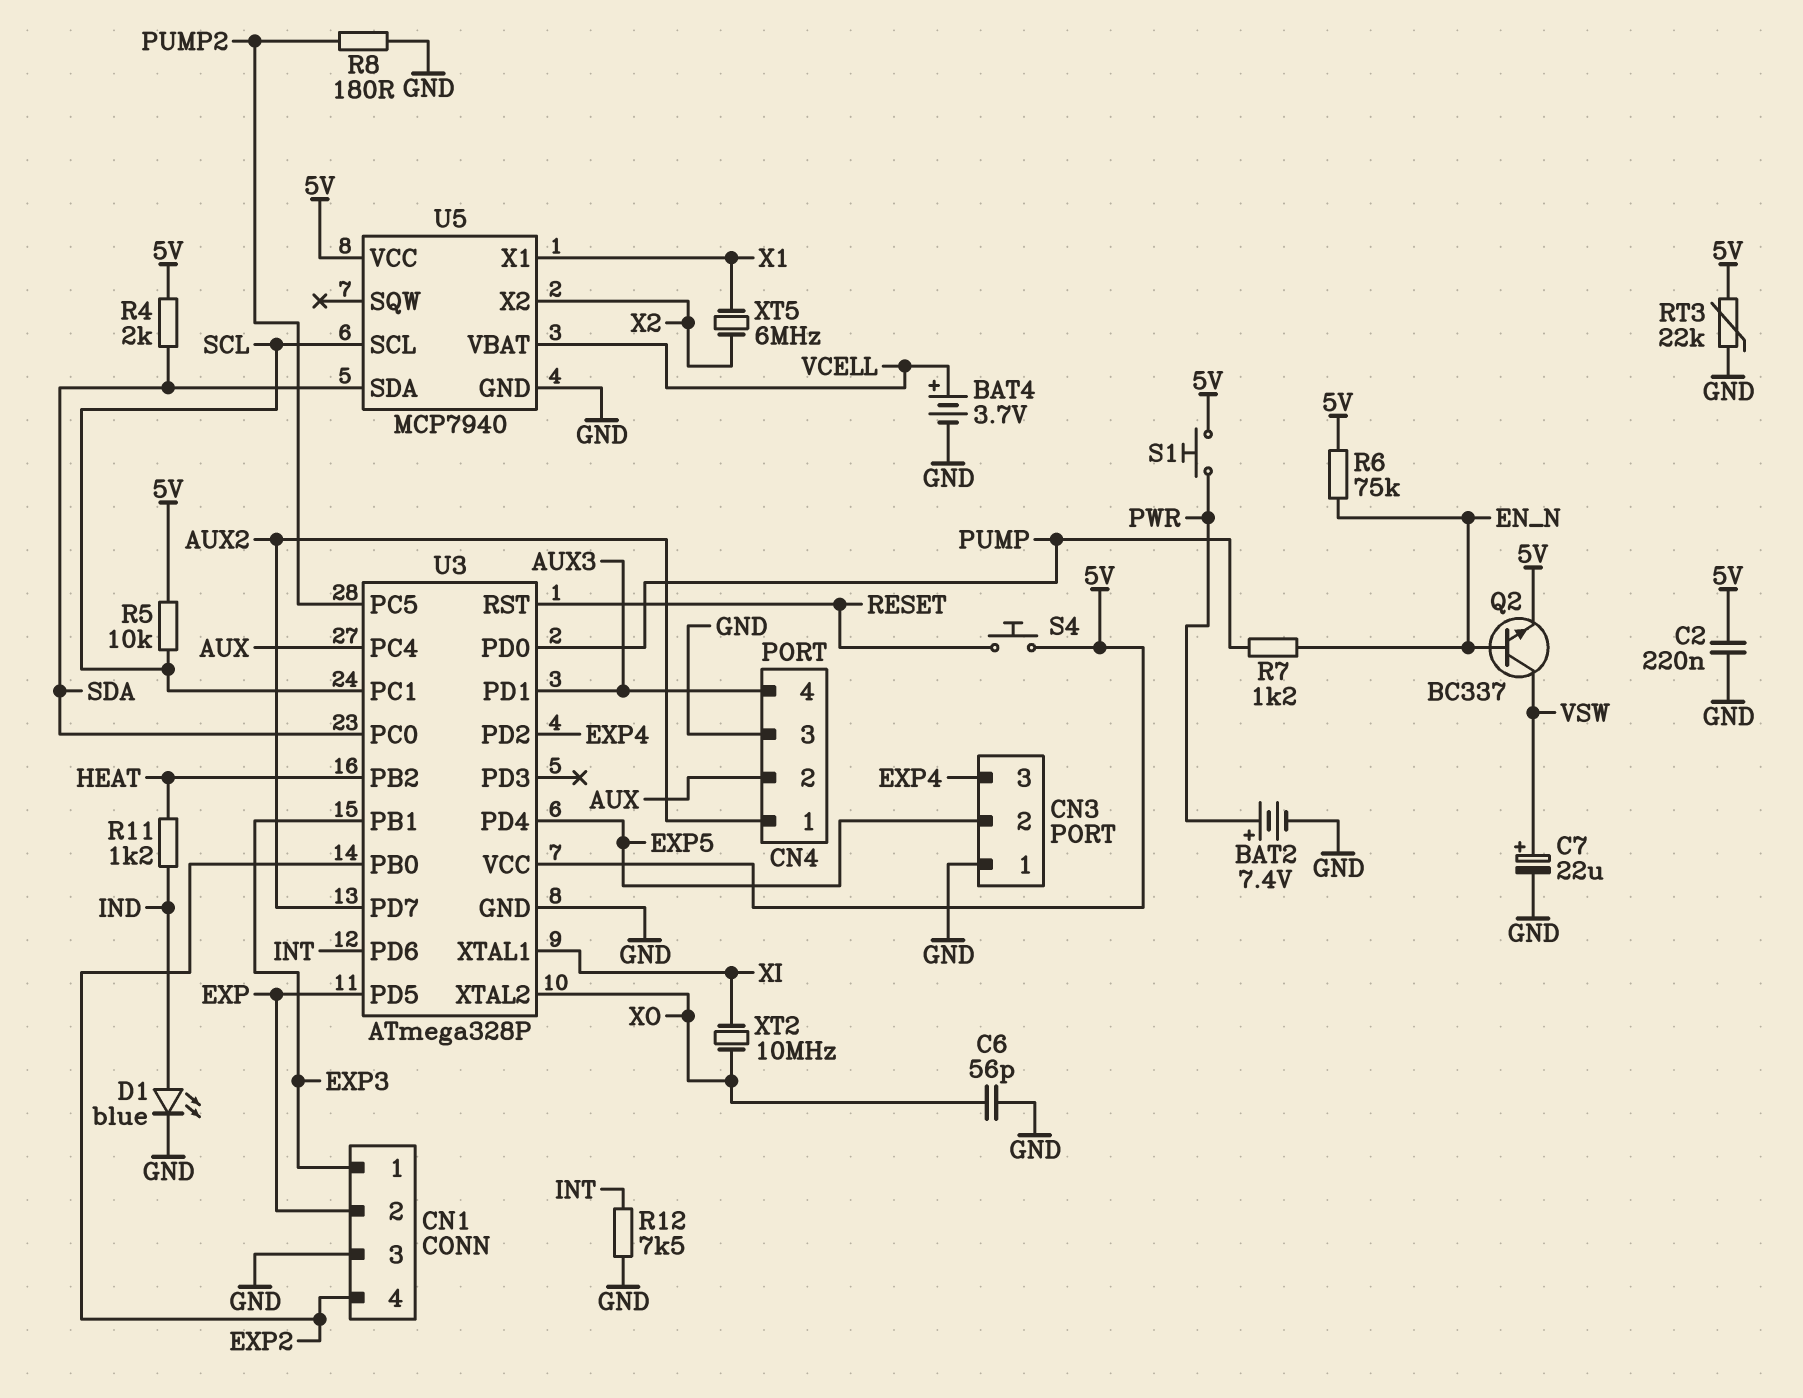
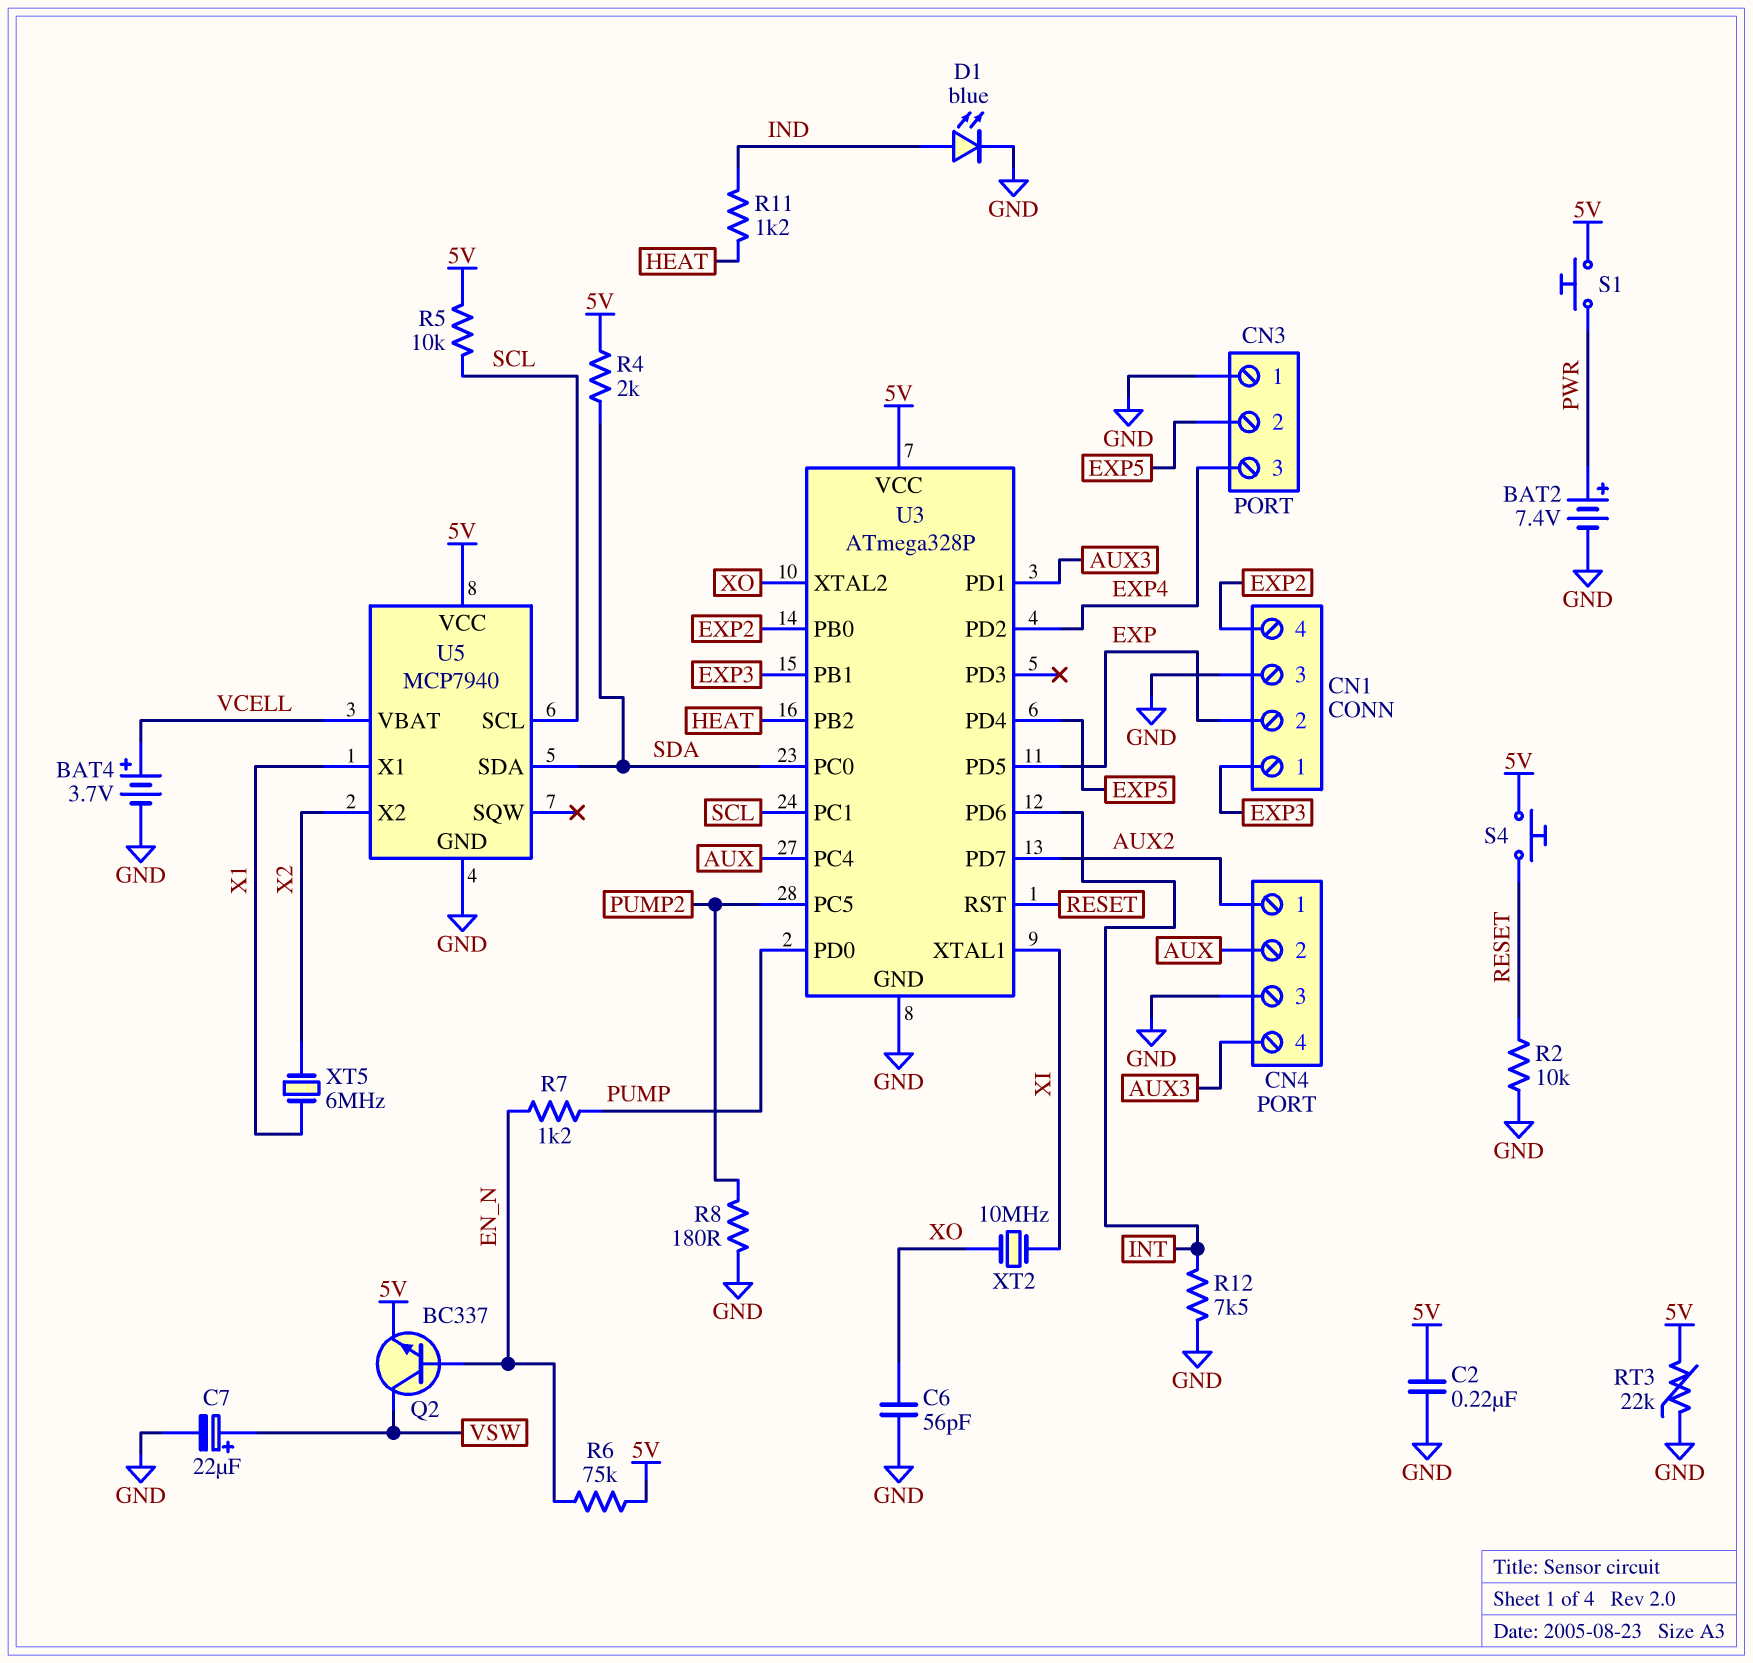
R2: none -> 10k (GND, RESET)

